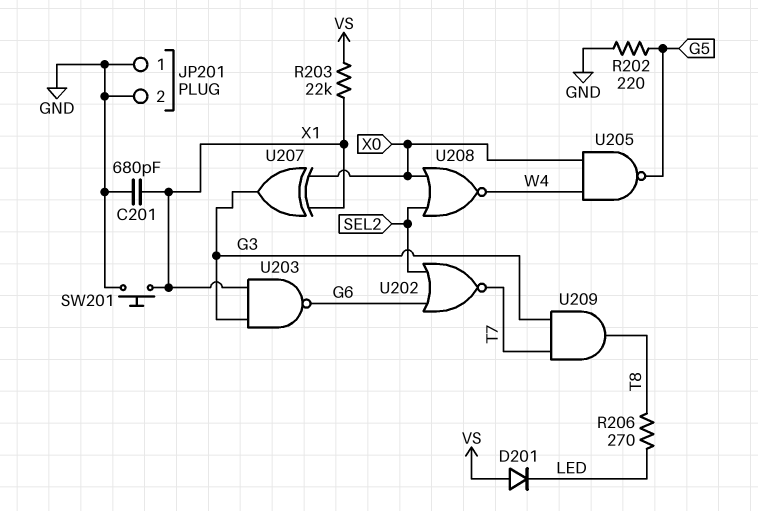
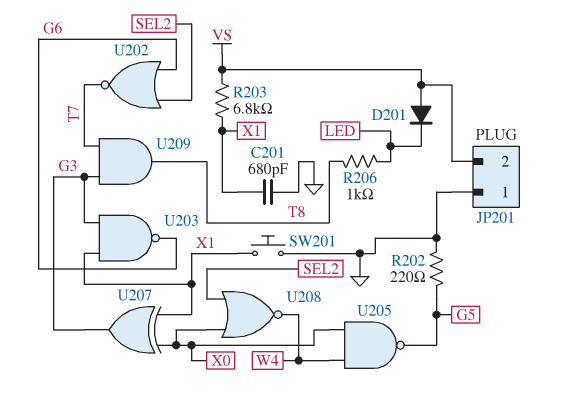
JP201 pin 2: GND -> VS
R203: 22k (VS, X1) -> 6.8k (VS, X1)
R206: 270 (LED, T8) -> 1k (LED, T8)

